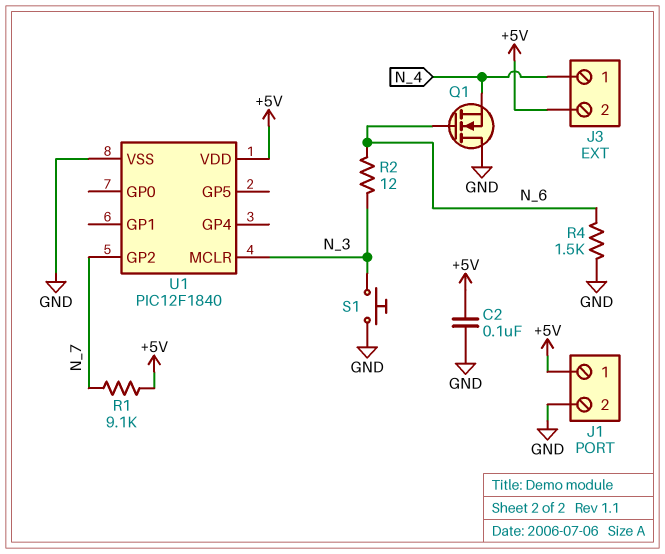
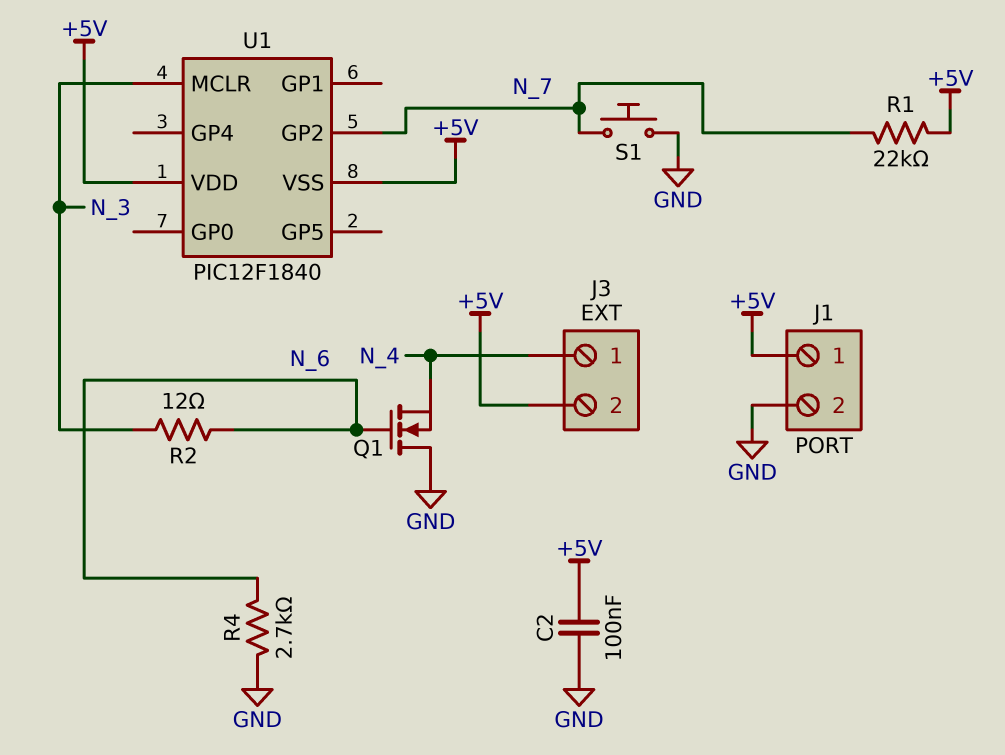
R1: 9.1k (+5V, N_7) -> 22k (+5V, N_7)
R4: 1.5k (GND, N_6) -> 2.7k (GND, N_6)
S1: button (GND, N_3) -> button (GND, N_7)
U1 pin VSS: GND -> +5V

